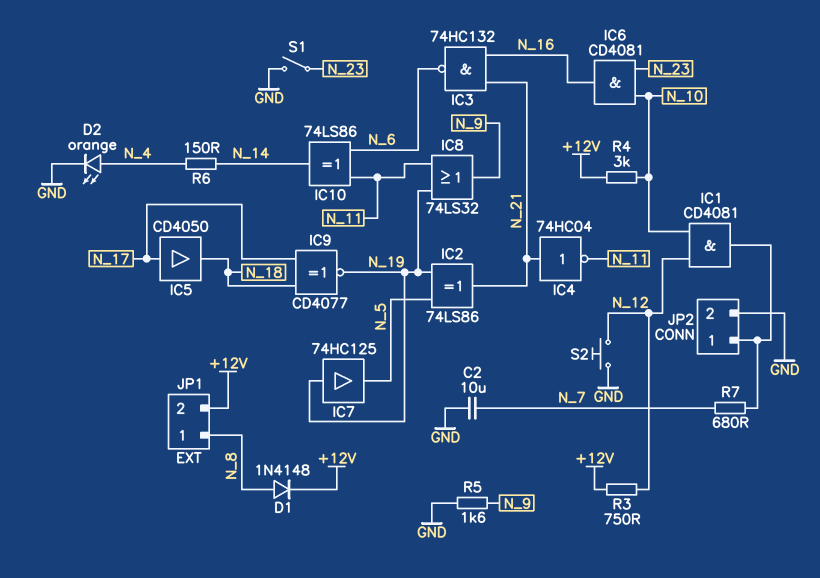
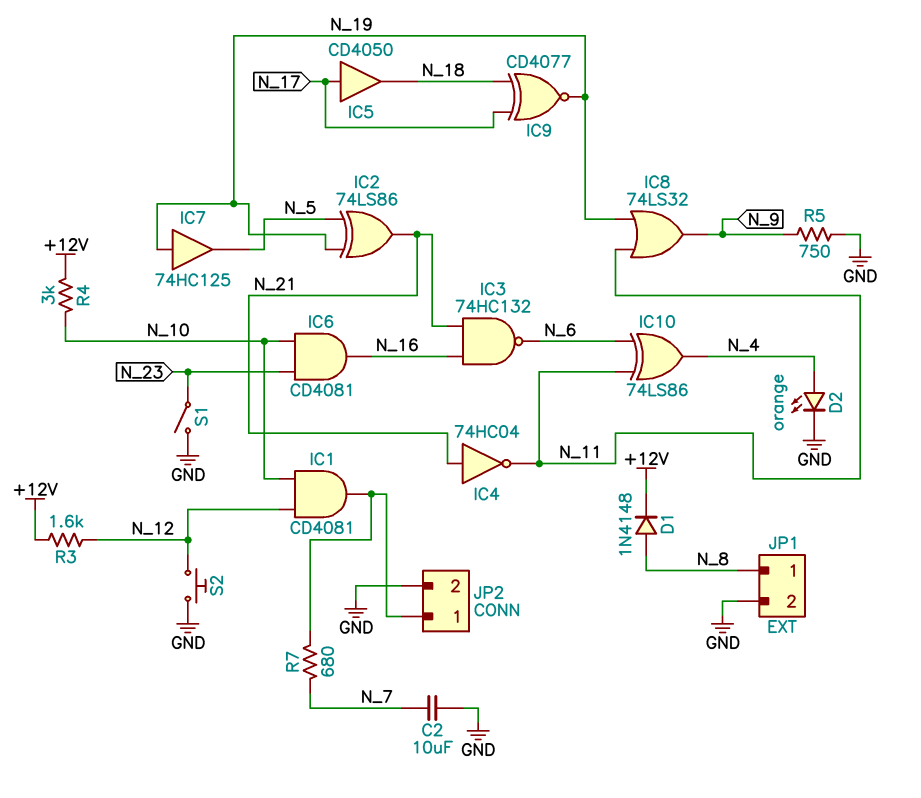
IC10: XOR 74LS86 (in N_6, in N_11, out N_14) -> XOR 74LS86 (in N_6, in N_11, out N_4)
JP1 pin 2: +12V -> GND
R3: 750 (+12V, N_12) -> 1.6k (+12V, N_12)
R5: 1.6k (GND, N_9) -> 750 (GND, N_9)
R6: 150 (N_4, N_14) -> none

